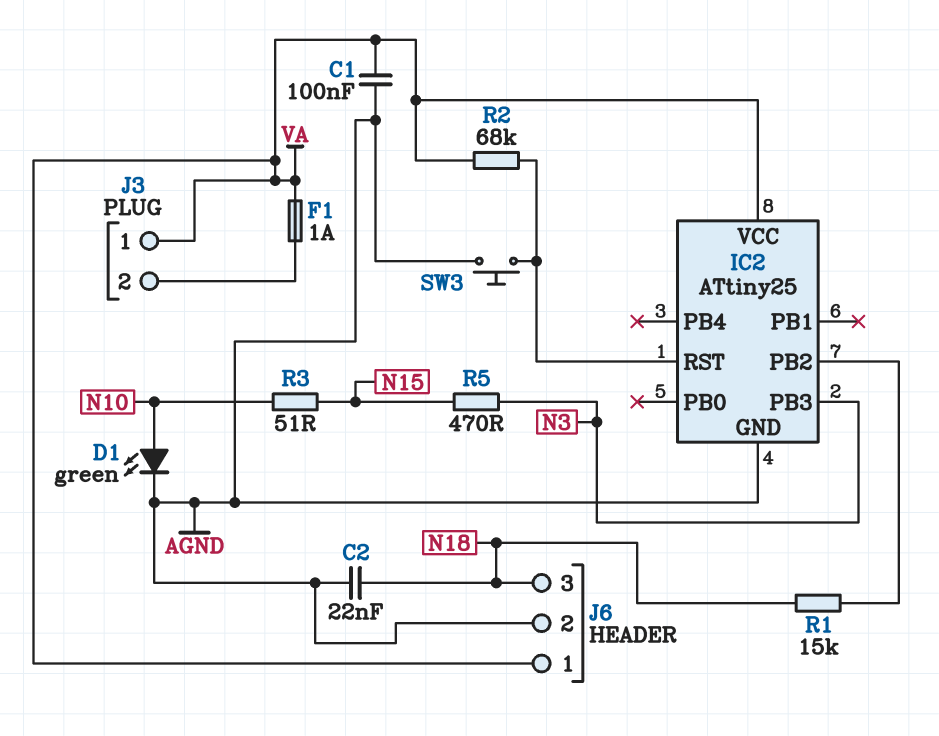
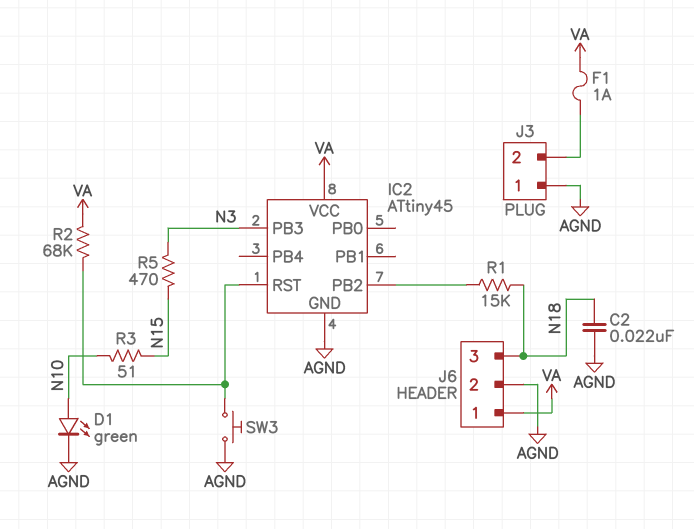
C1: 100nF (AGND, VA) -> none
IC2: ATtiny25 -> ATtiny45
J3 pin 1: VA -> AGND

